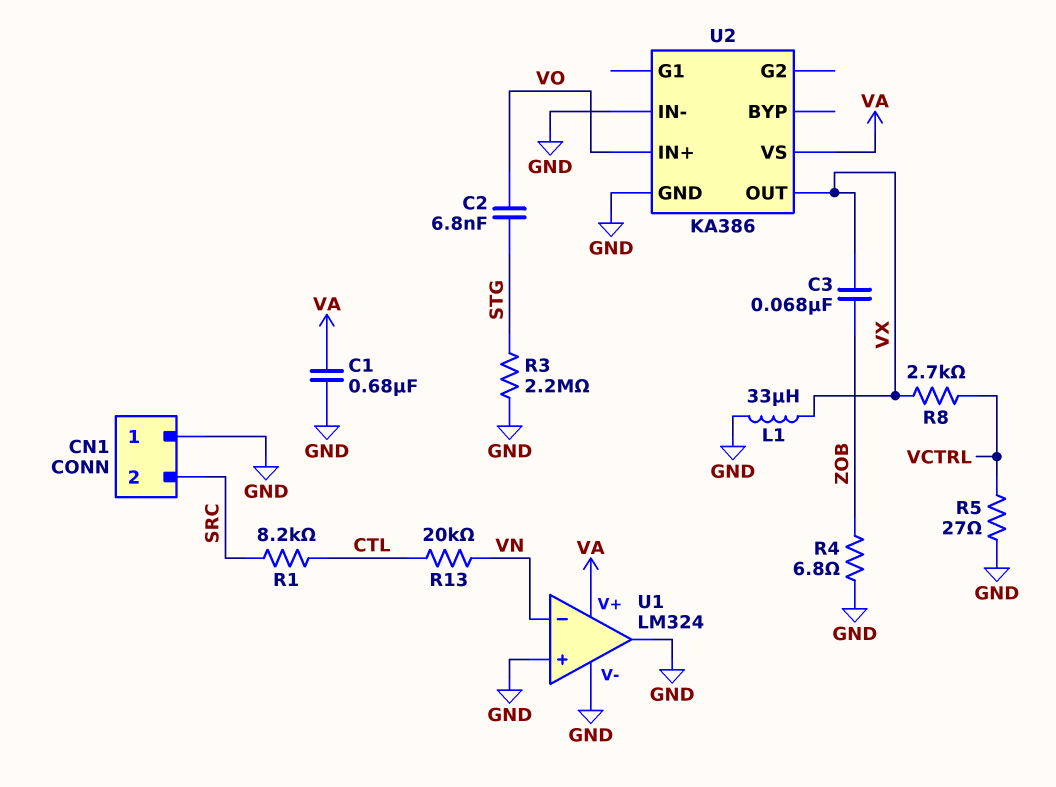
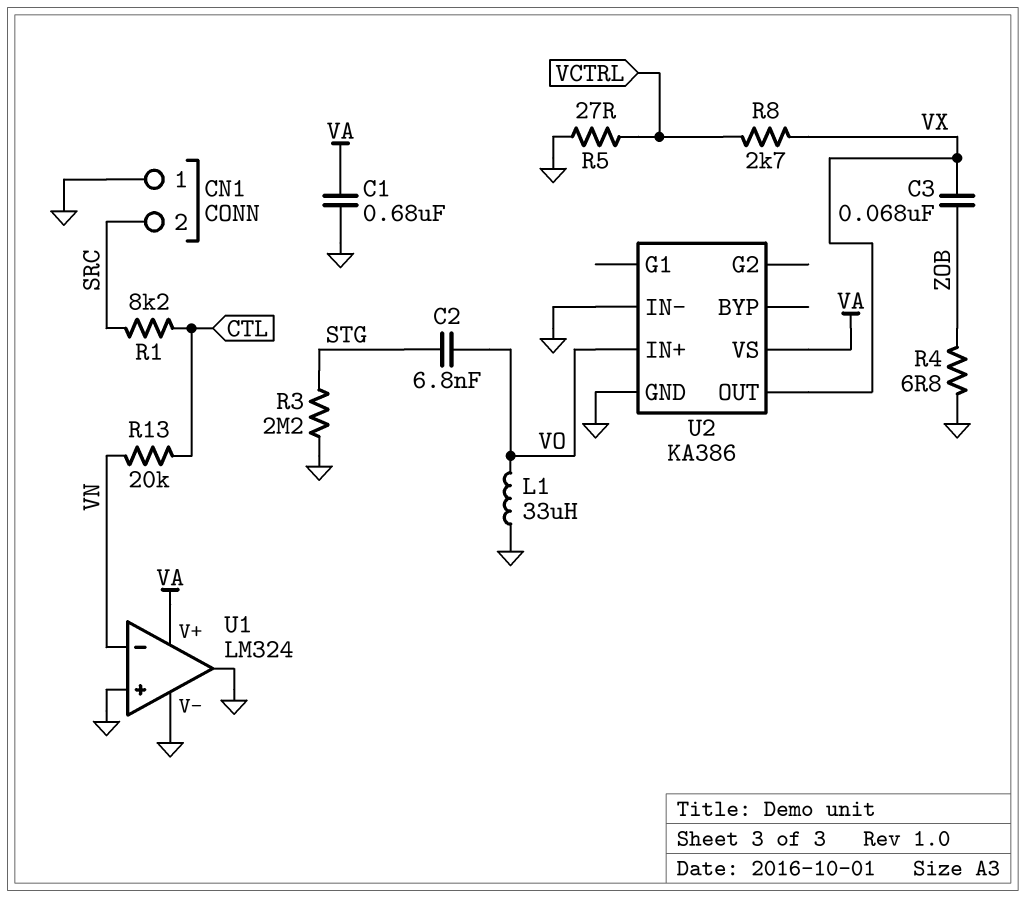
L1: 33uH (GND, VX) -> 33uH (GND, VO)

